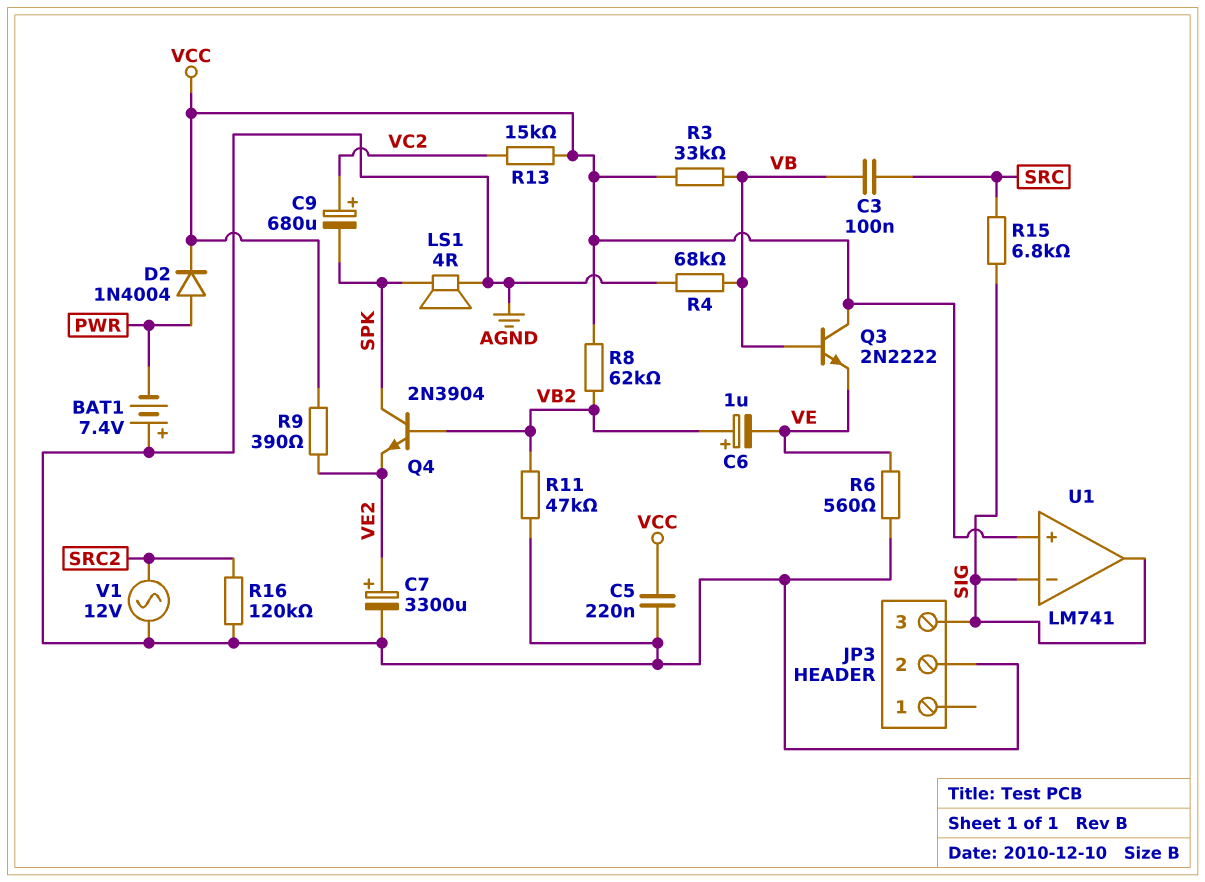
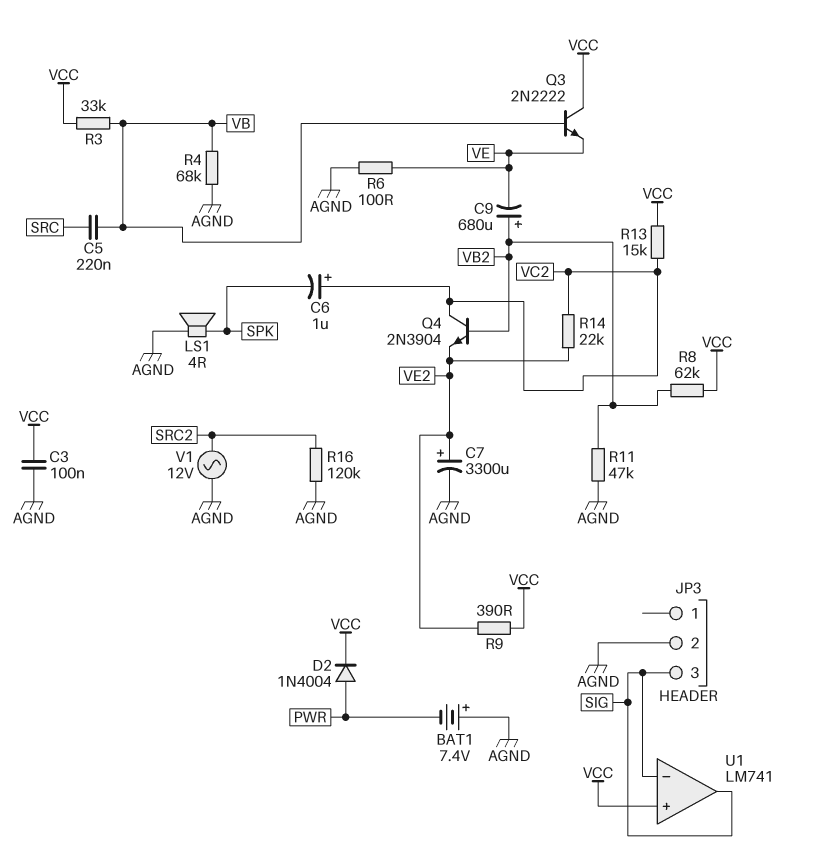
C3: 100nF (SRC, VB) -> 100nF (AGND, VCC)
C5: 220nF (AGND, VCC) -> 220nF (SRC, VB)
C6: 1uF (plus VB2, minus VE) -> 1uF (plus VC2, minus SPK)
C9: 680uF (plus VC2, minus SPK) -> 680uF (plus VB2, minus VE)
Q4: NPN 2N3904 (B VB2, C SPK, E VE2) -> NPN 2N3904 (B VB2, C VC2, E VE2)
R6: 560 (AGND, VE) -> 100 (AGND, VE)
R14: none -> 22k (VC2, VE2)
R15: 6.8k (SIG, SRC) -> none

